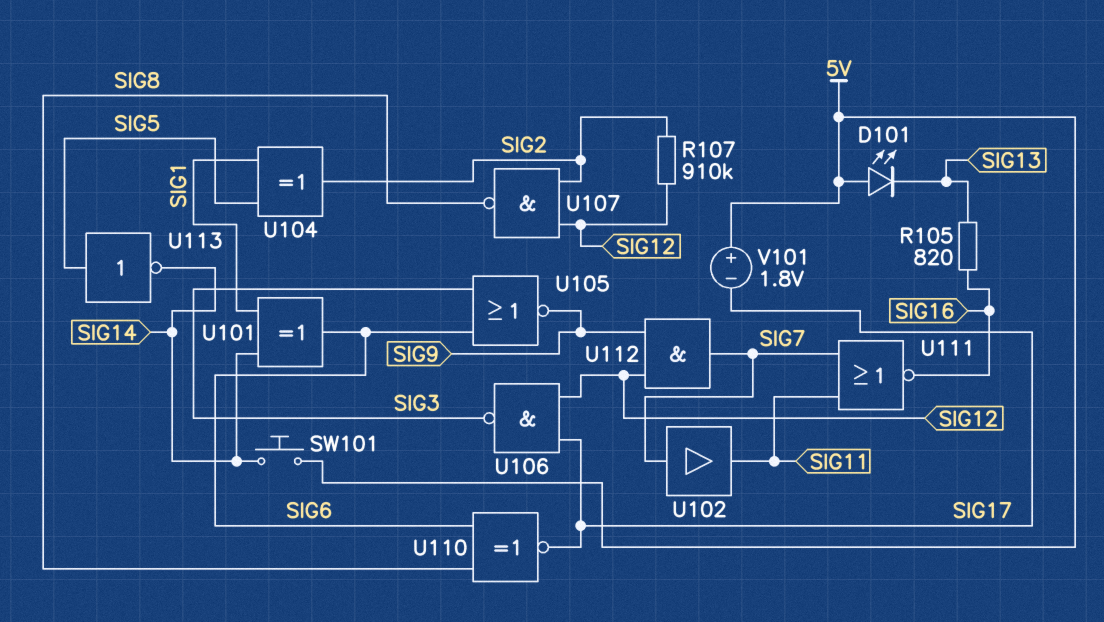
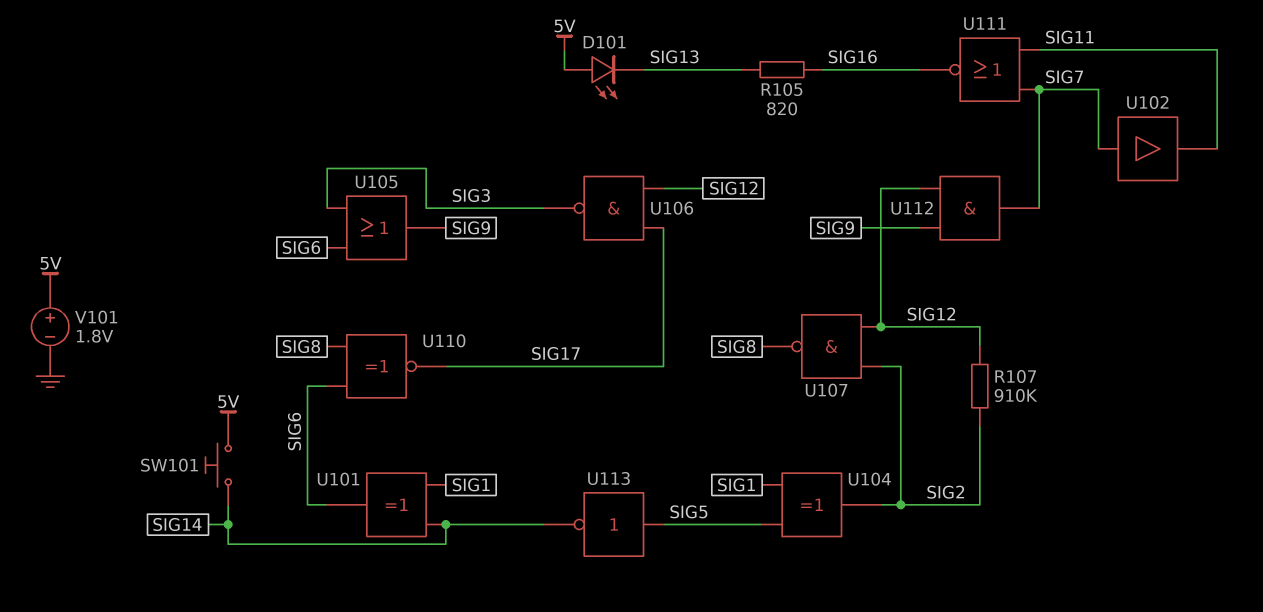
U105: NOR (in SIG3, in SIG6, out SIG9) -> OR (in SIG3, in SIG6, out SIG9)
V101: 1.8V (plus 5V, minus SIG17) -> 1.8V (plus 5V, minus GND)

